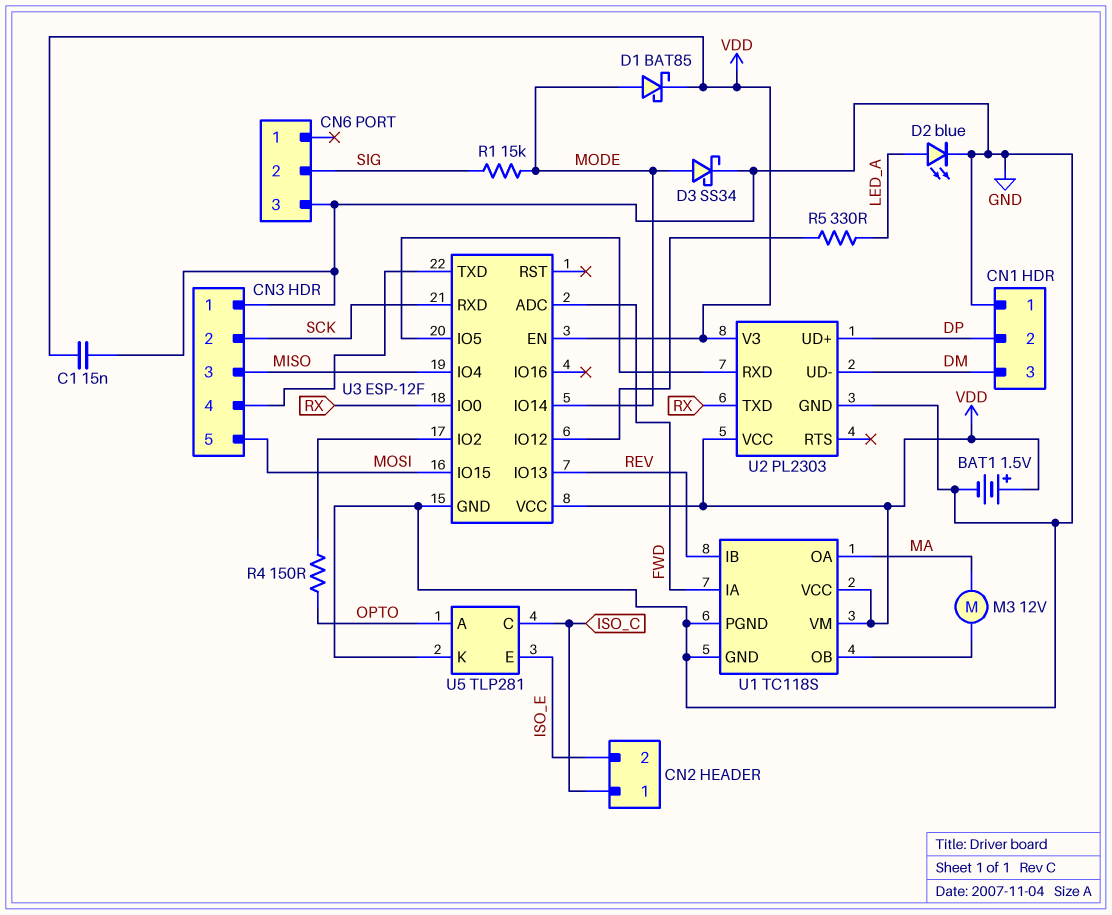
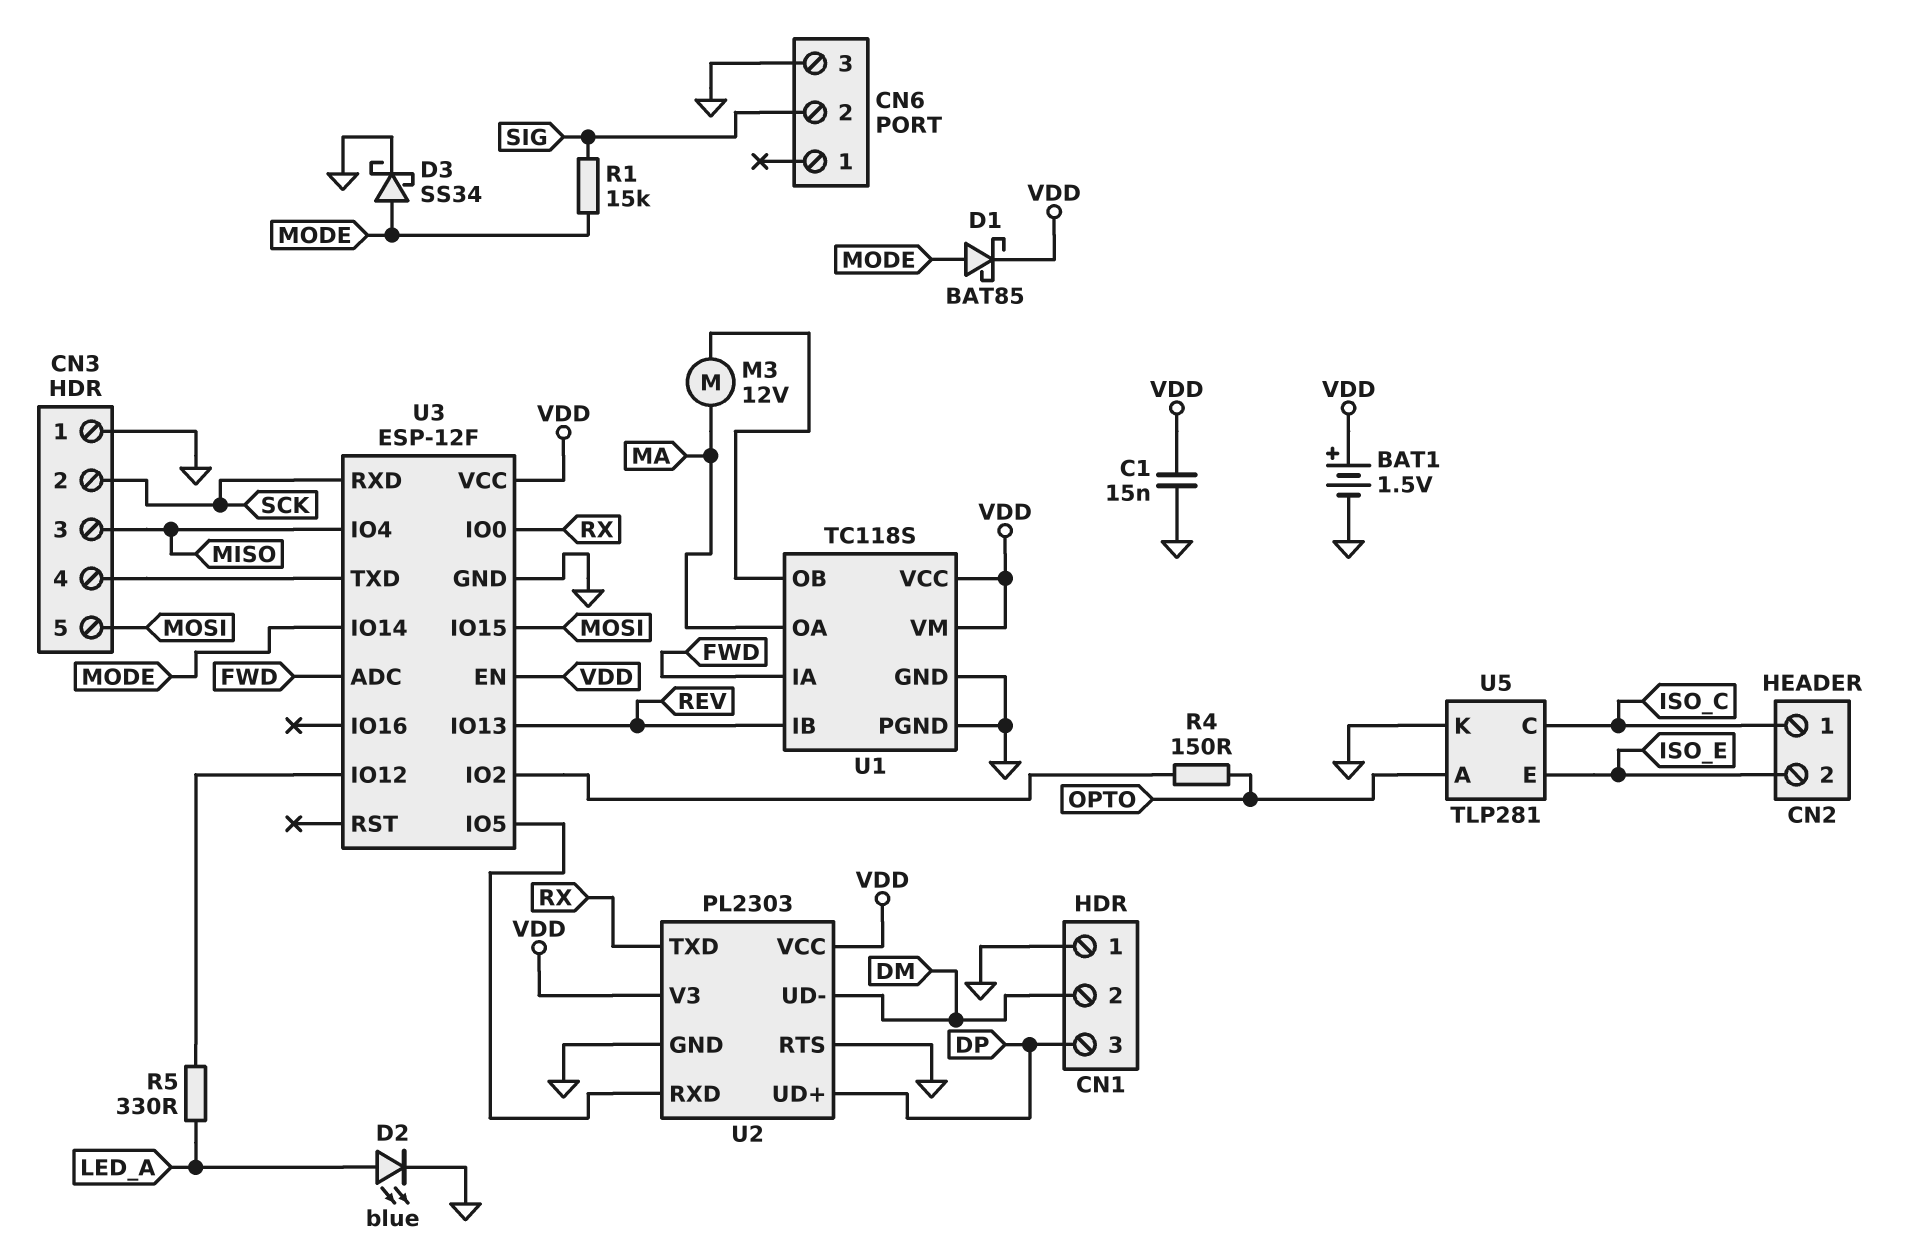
CN1 pin 2: DP -> DM
CN1 pin 3: DM -> DP
U2 pin RTS: none -> GND

